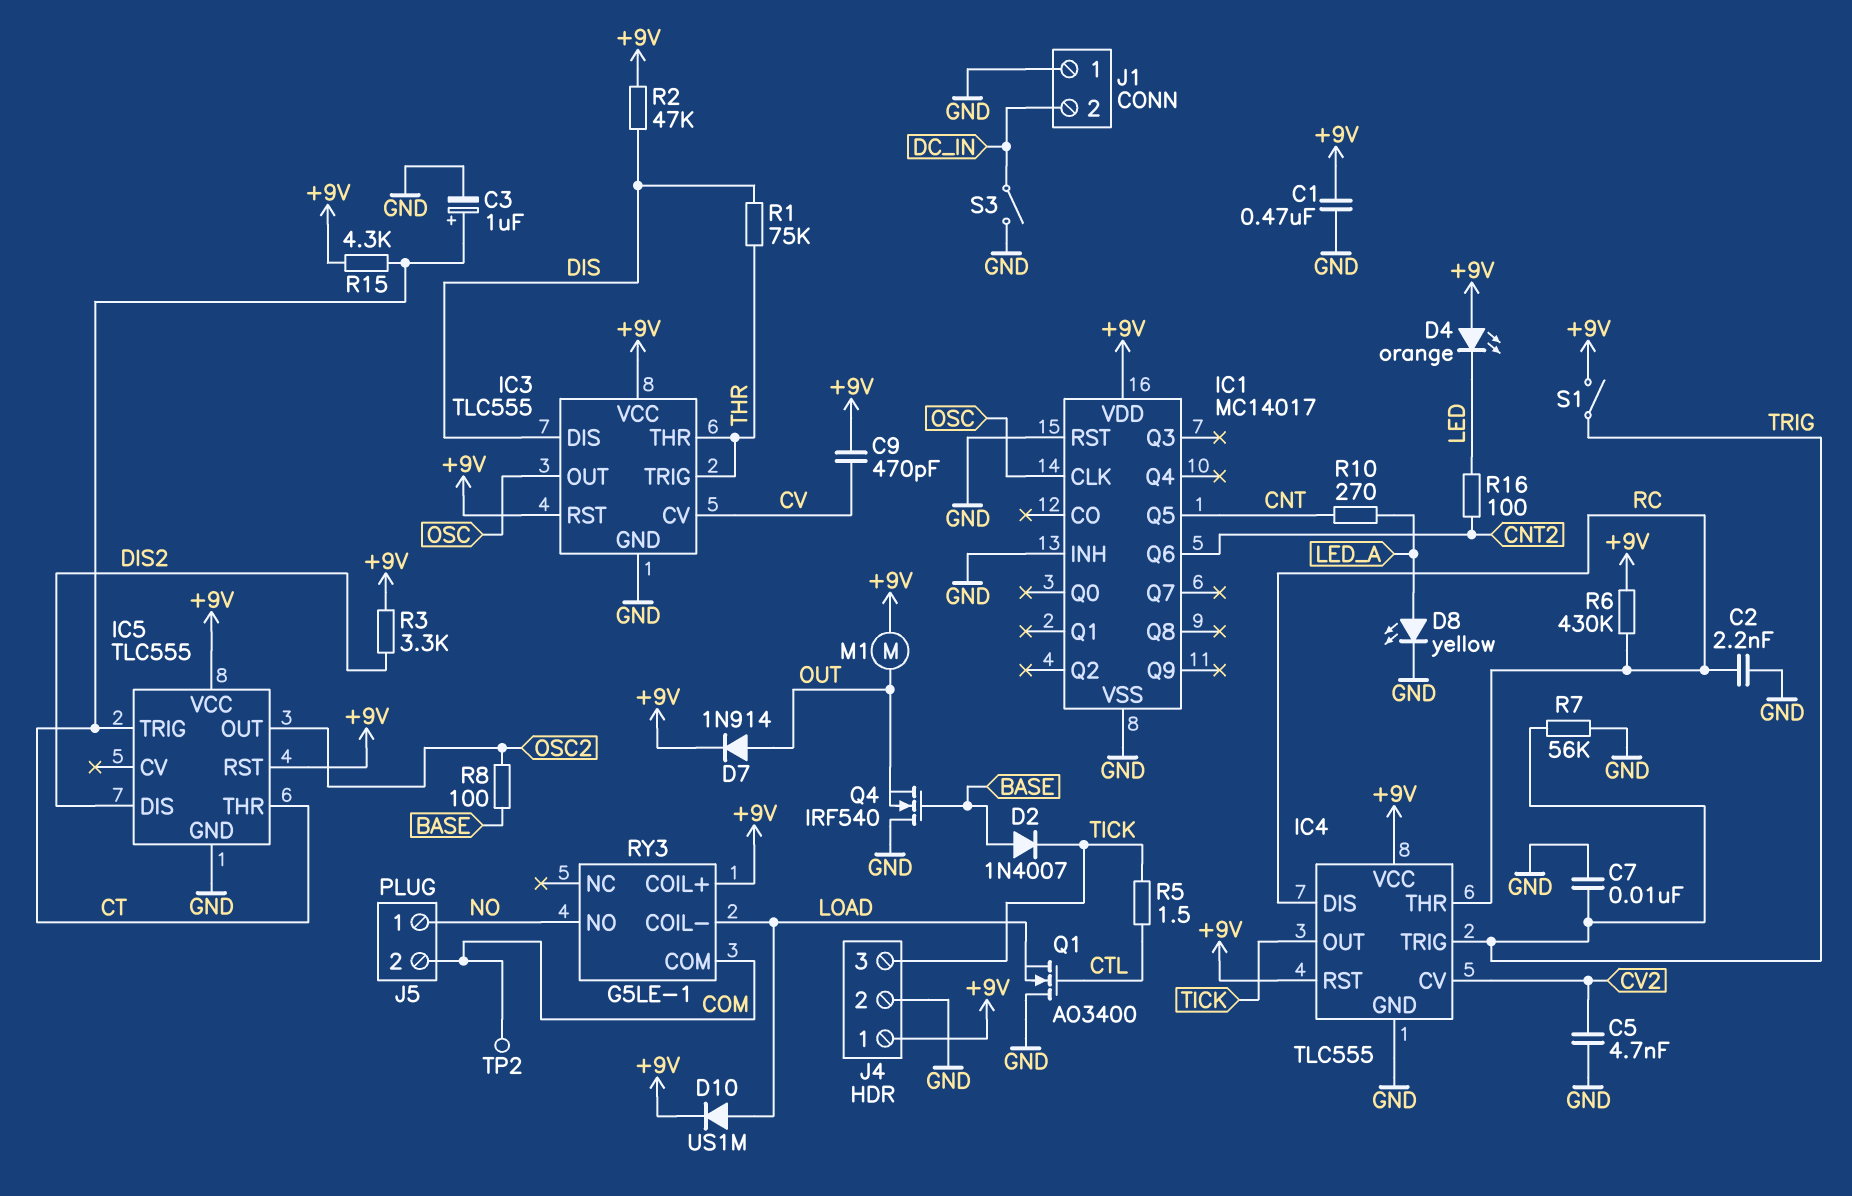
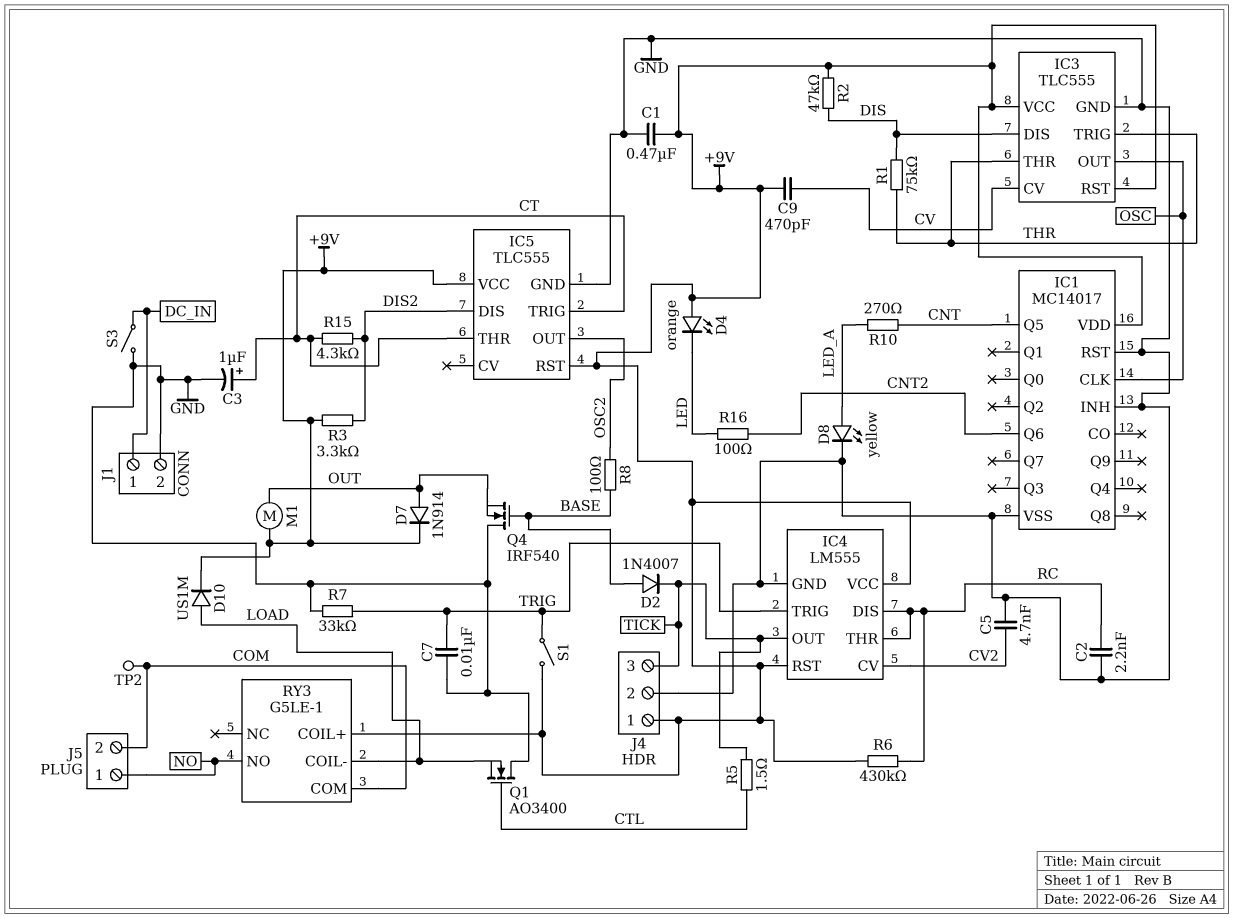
IC4: TLC555 -> LM555
J1 pin 1: GND -> DC_IN
J1 pin 2: DC_IN -> GND
R7: 56k (GND, TRIG) -> 33k (GND, TRIG)
R15: 4.3k (+9V, CT) -> 4.3k (CT, DIS2)

